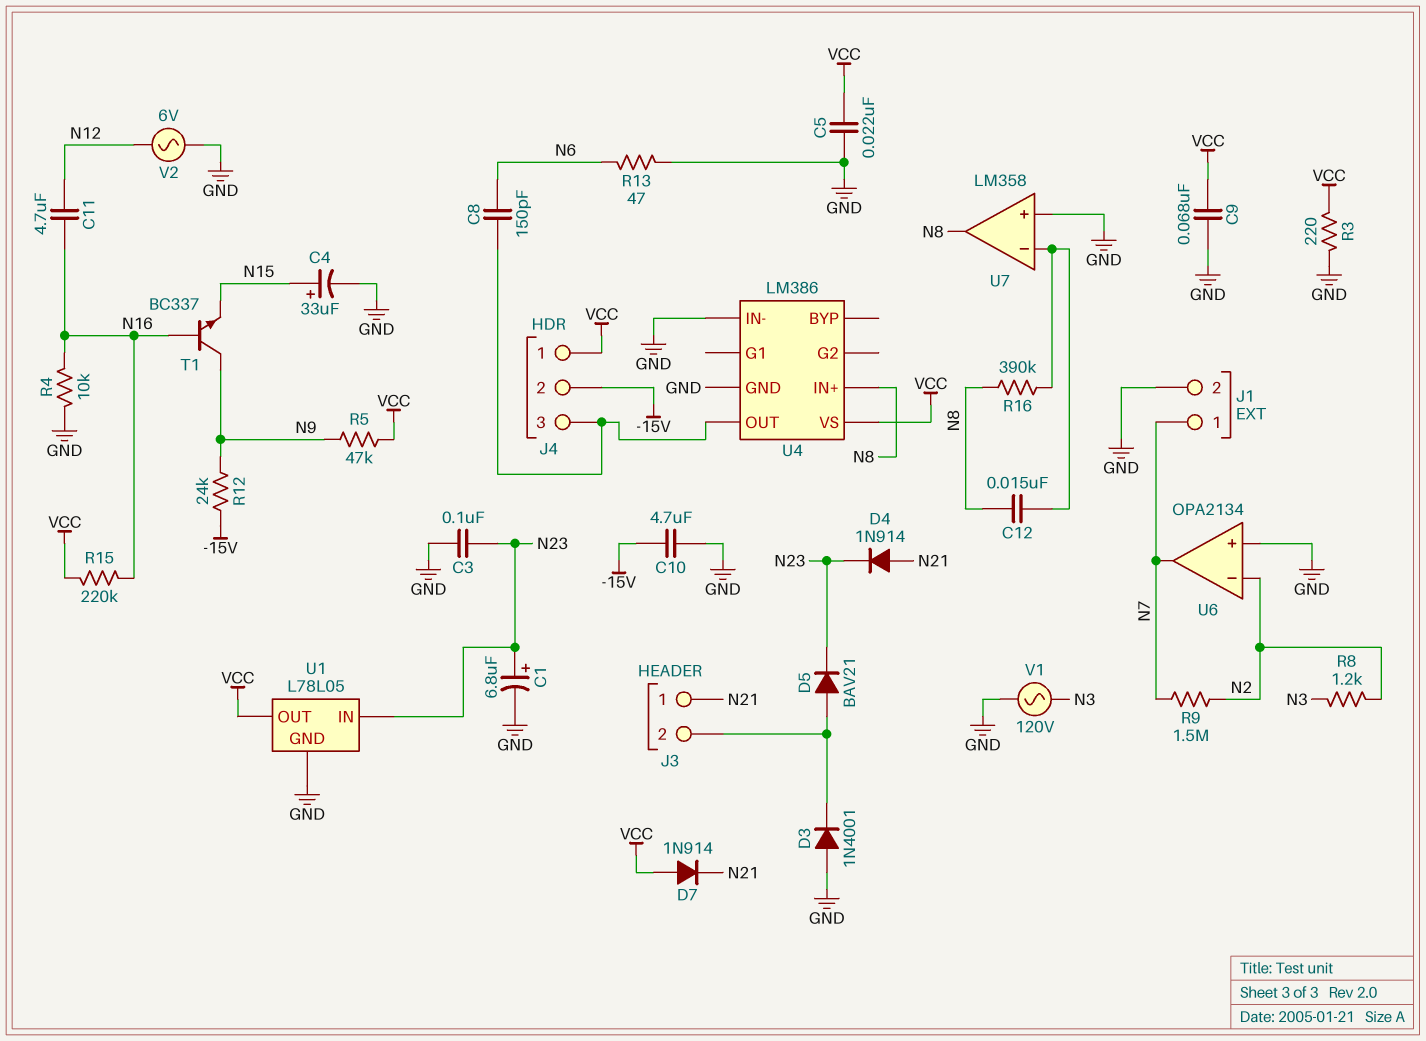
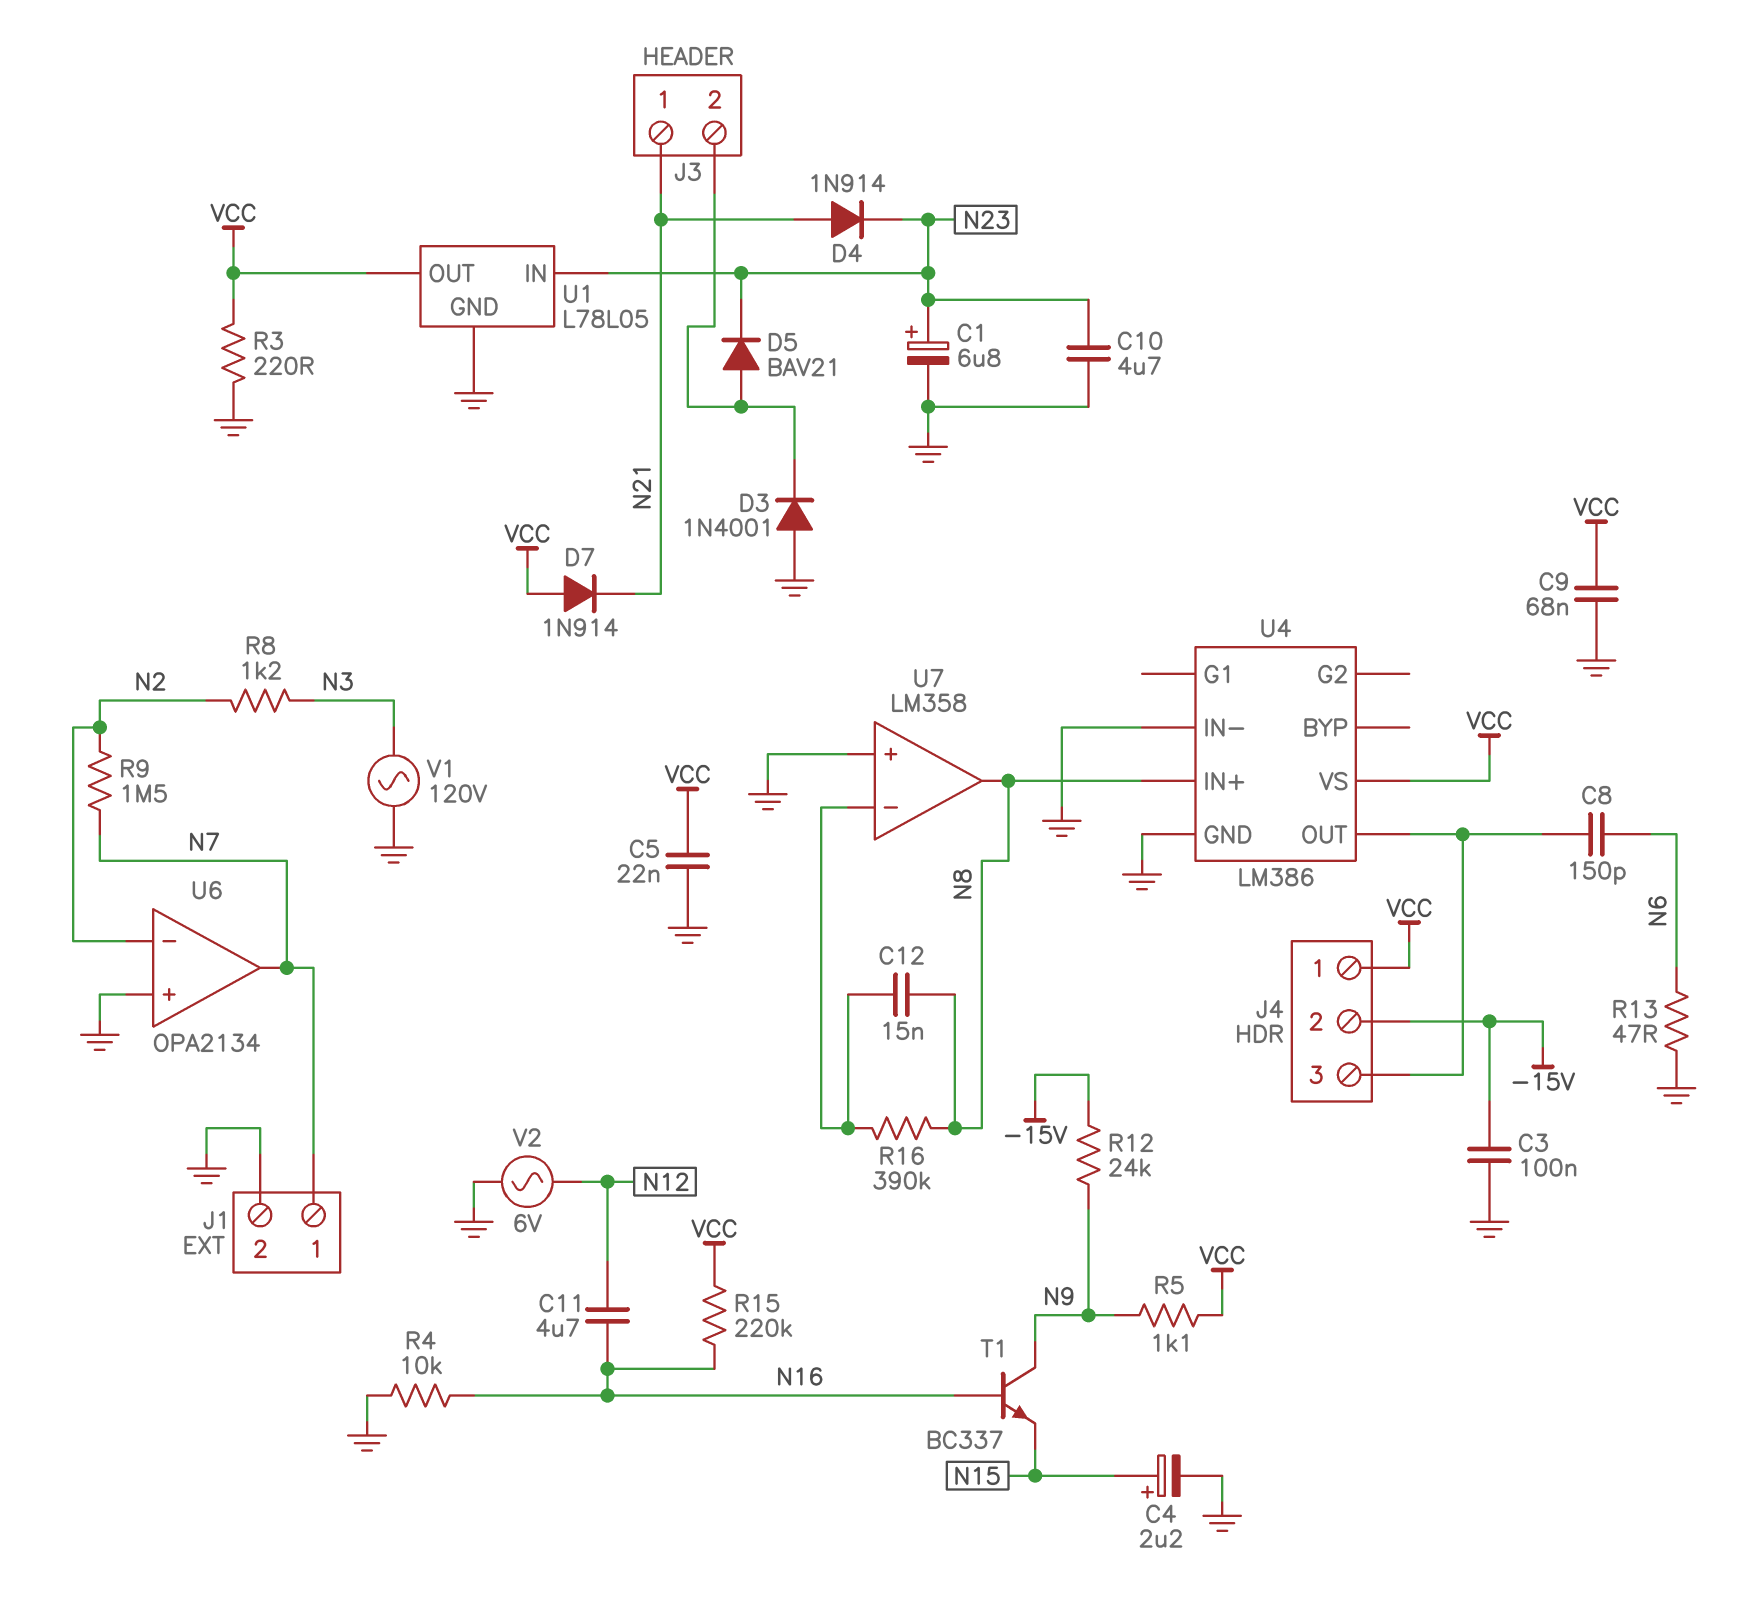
C3: 100nF (GND, N23) -> 100nF (-15V, GND)
C4: 33uF (plus N15, minus GND) -> 2.2uF (plus N15, minus GND)
C10: 4.7uF (-15V, GND) -> 4.7uF (GND, N23)
R5: 47k (N9, VCC) -> 1.1k (N9, VCC)

